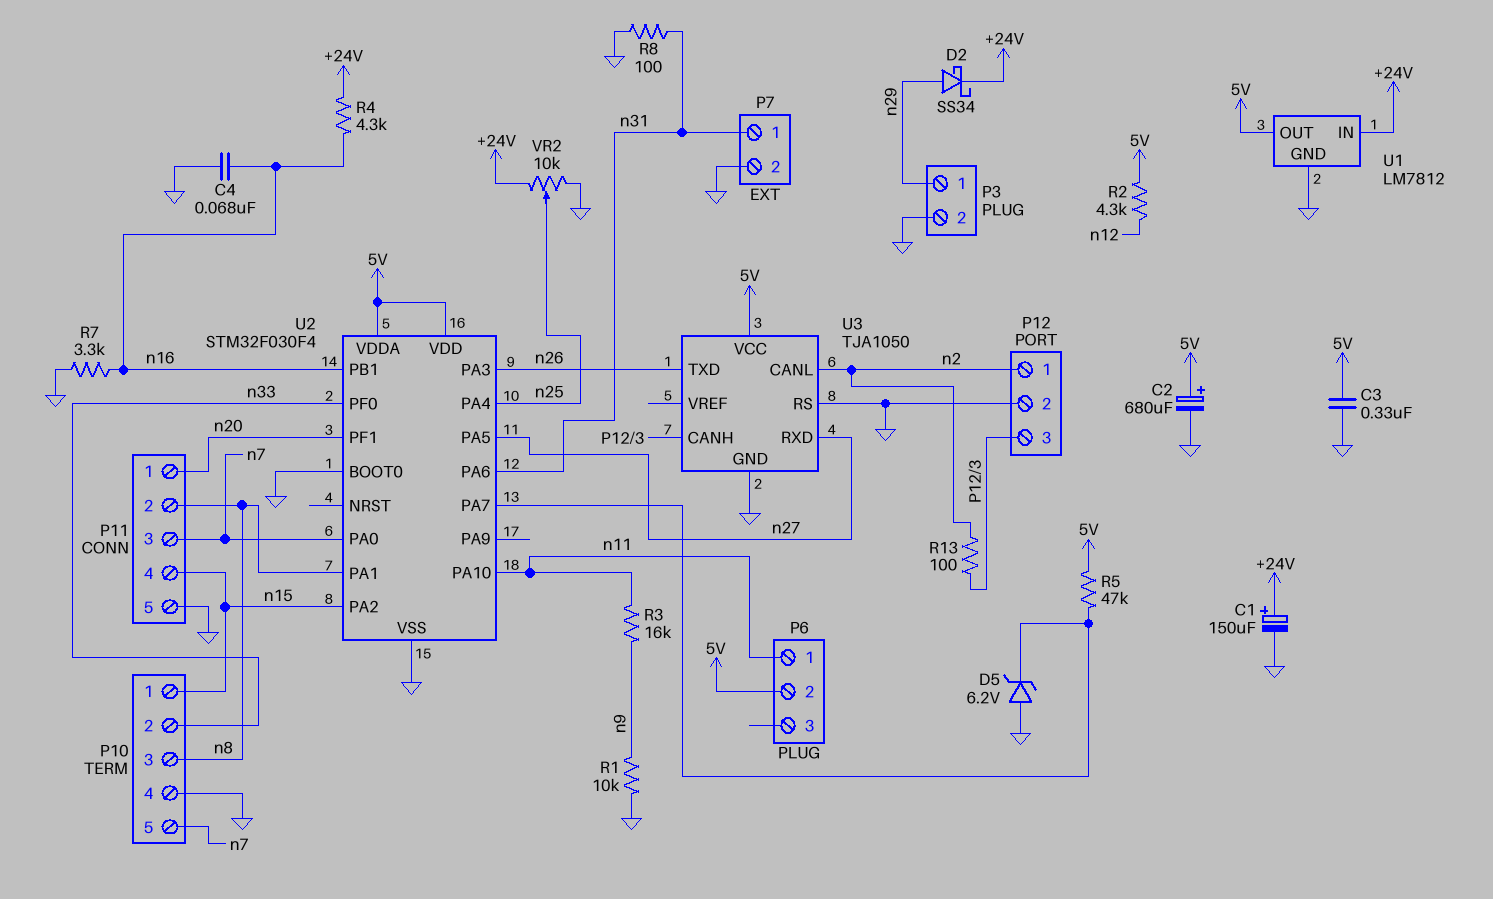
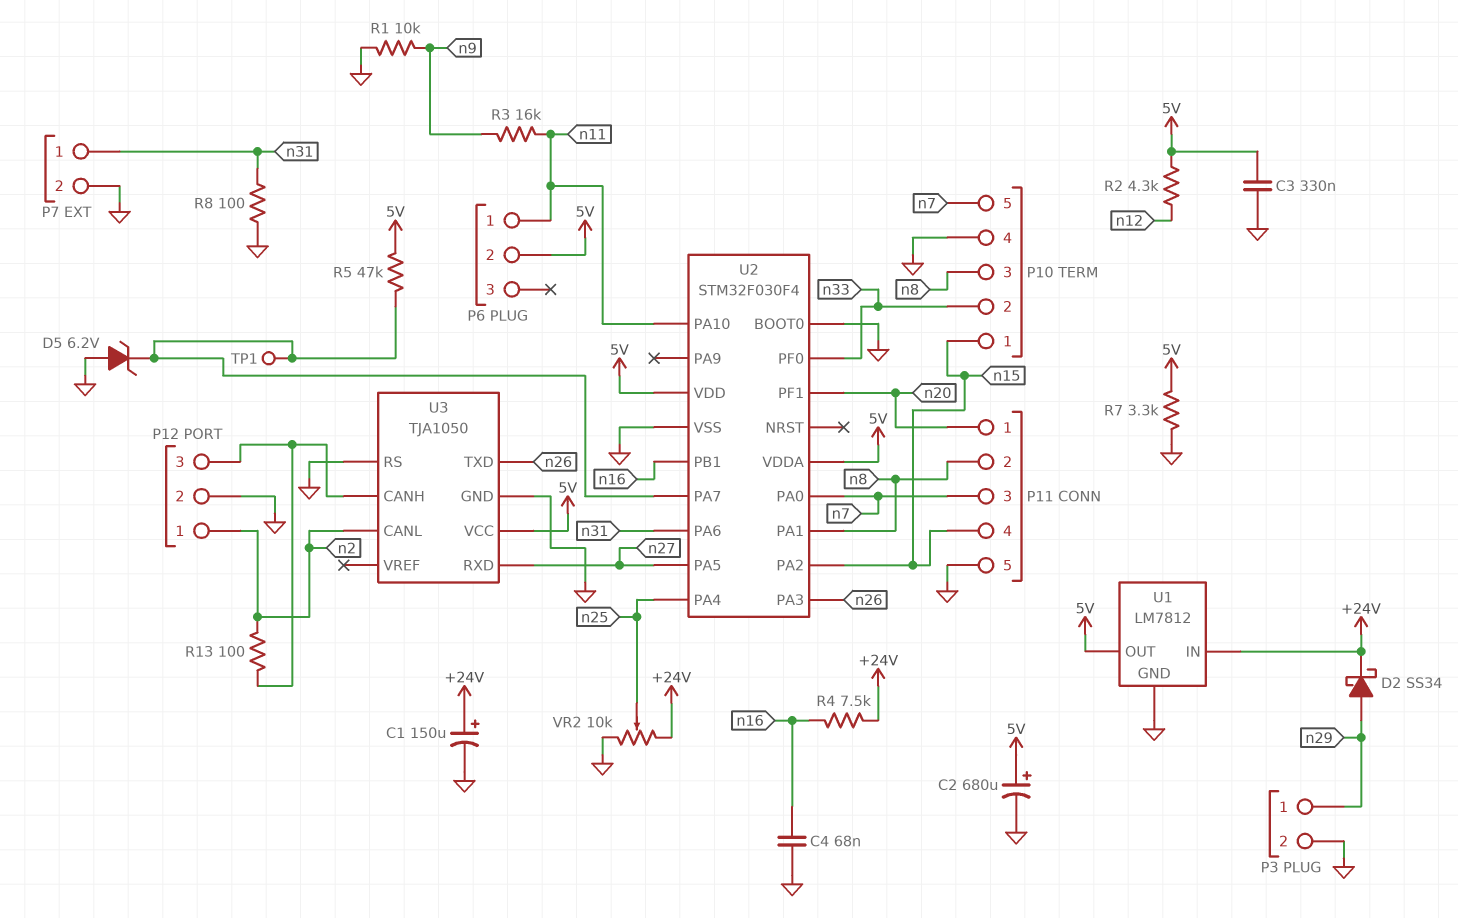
R4: 4.3k (+24V, n16) -> 7.5k (+24V, n16)
R7: 3.3k (GND, n16) -> 3.3k (5V, GND)
TP1: none -> test point (U2/PA7)

